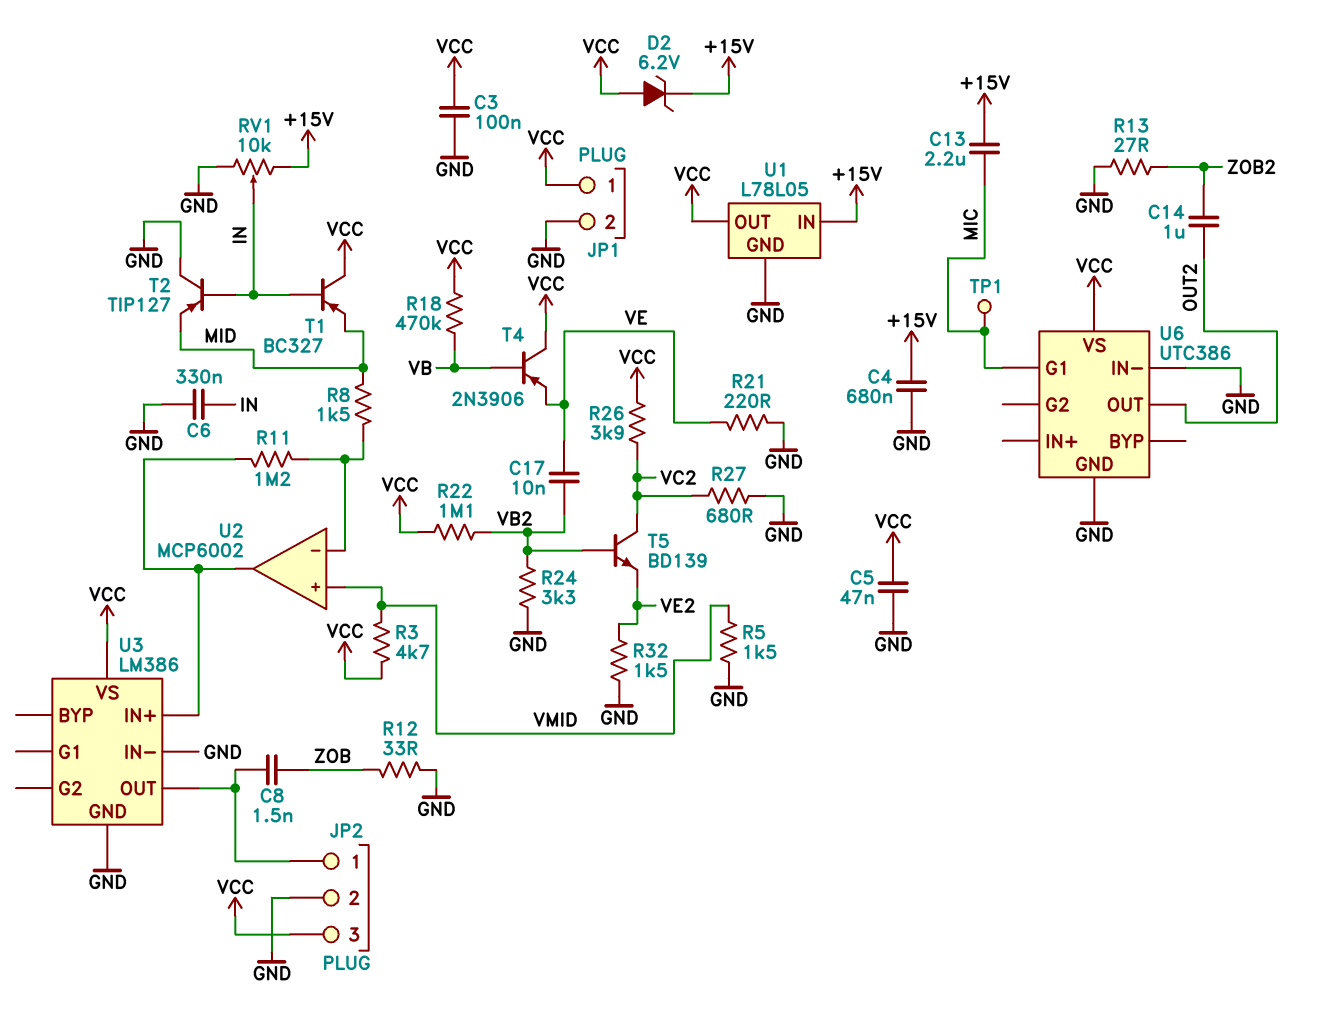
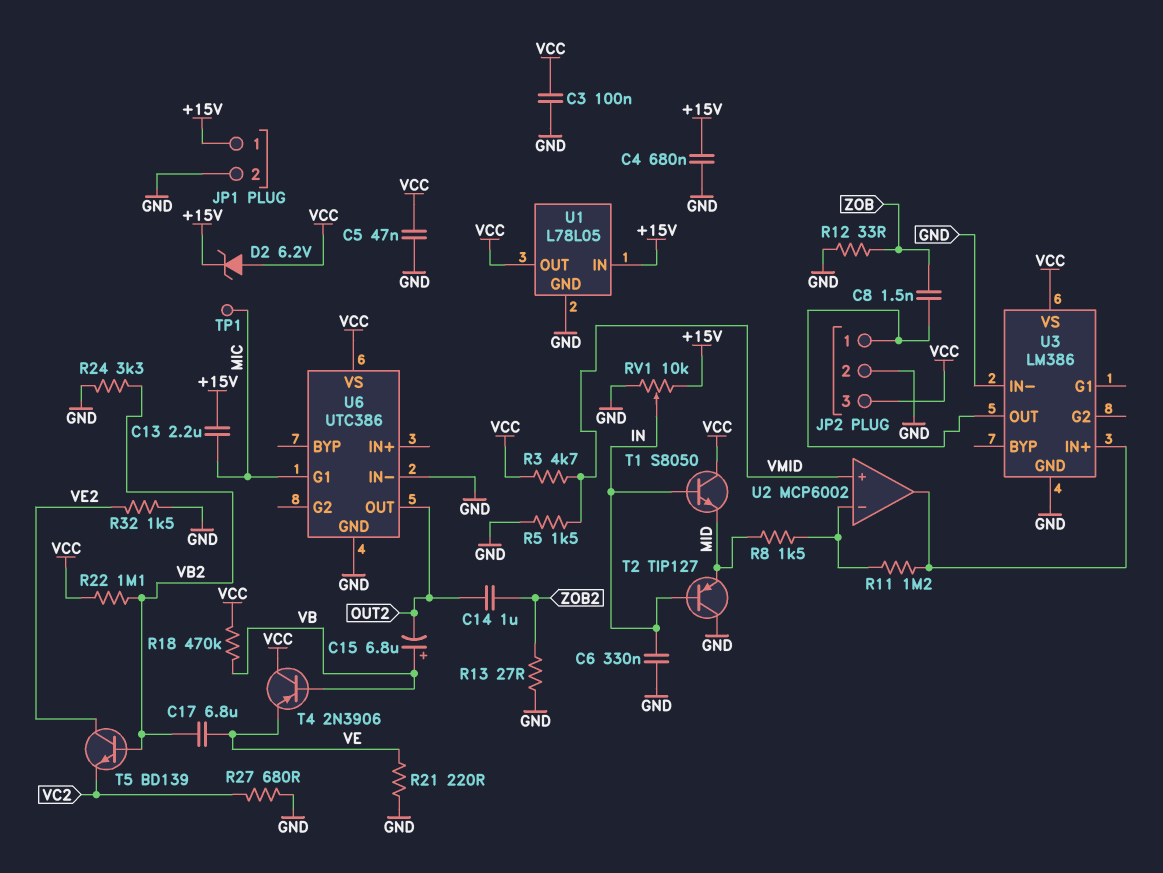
C15: none -> 6.8uF (plus VB, minus OUT2)
C17: 10nF (VB2, VE) -> 6.8uF (VB2, VE)
JP1 pin 1: VCC -> +15V
R26: 3.9k (VC2, VCC) -> none
T1: PNP BC327 (B IN, C VCC, E MID) -> NPN S8050 (B IN, C VCC, E MID)
T5: NPN BD139 (B VB2, C VC2, E VE2) -> NPN BD139 (B VB2, C VE2, E VC2)

